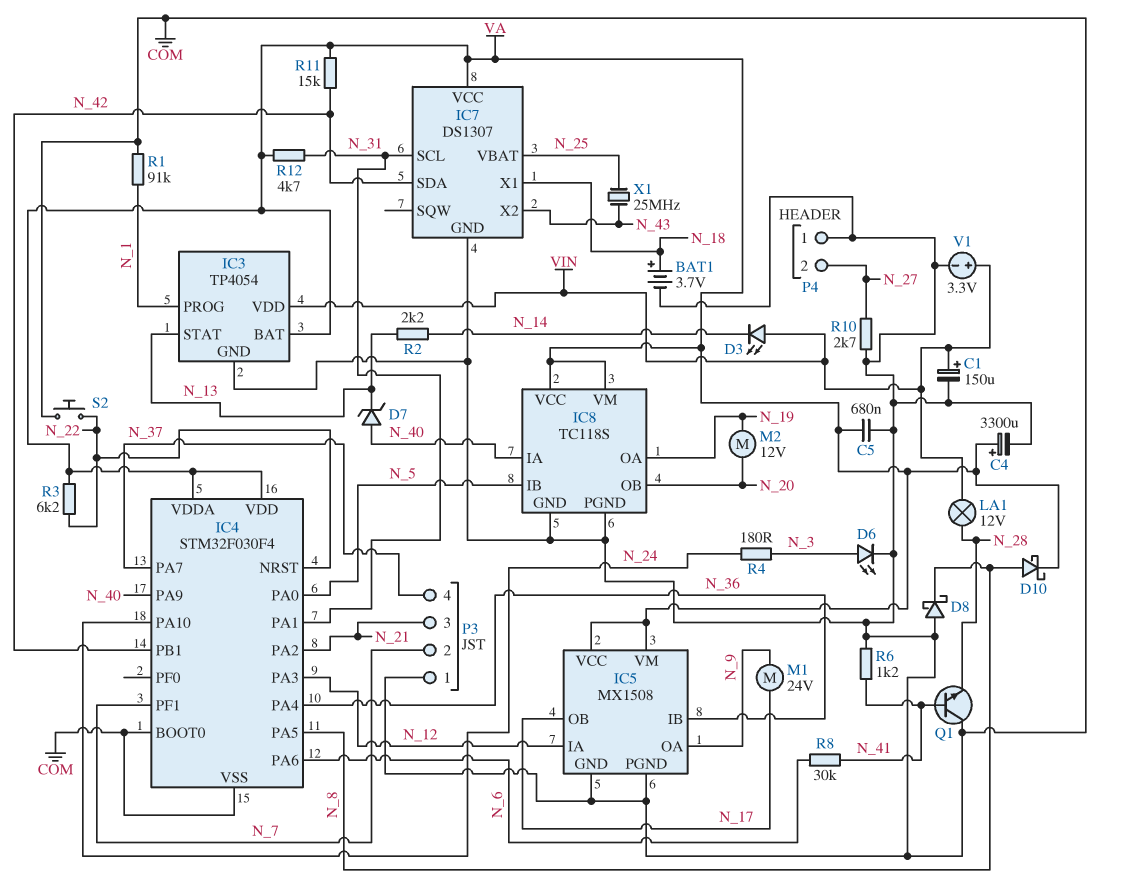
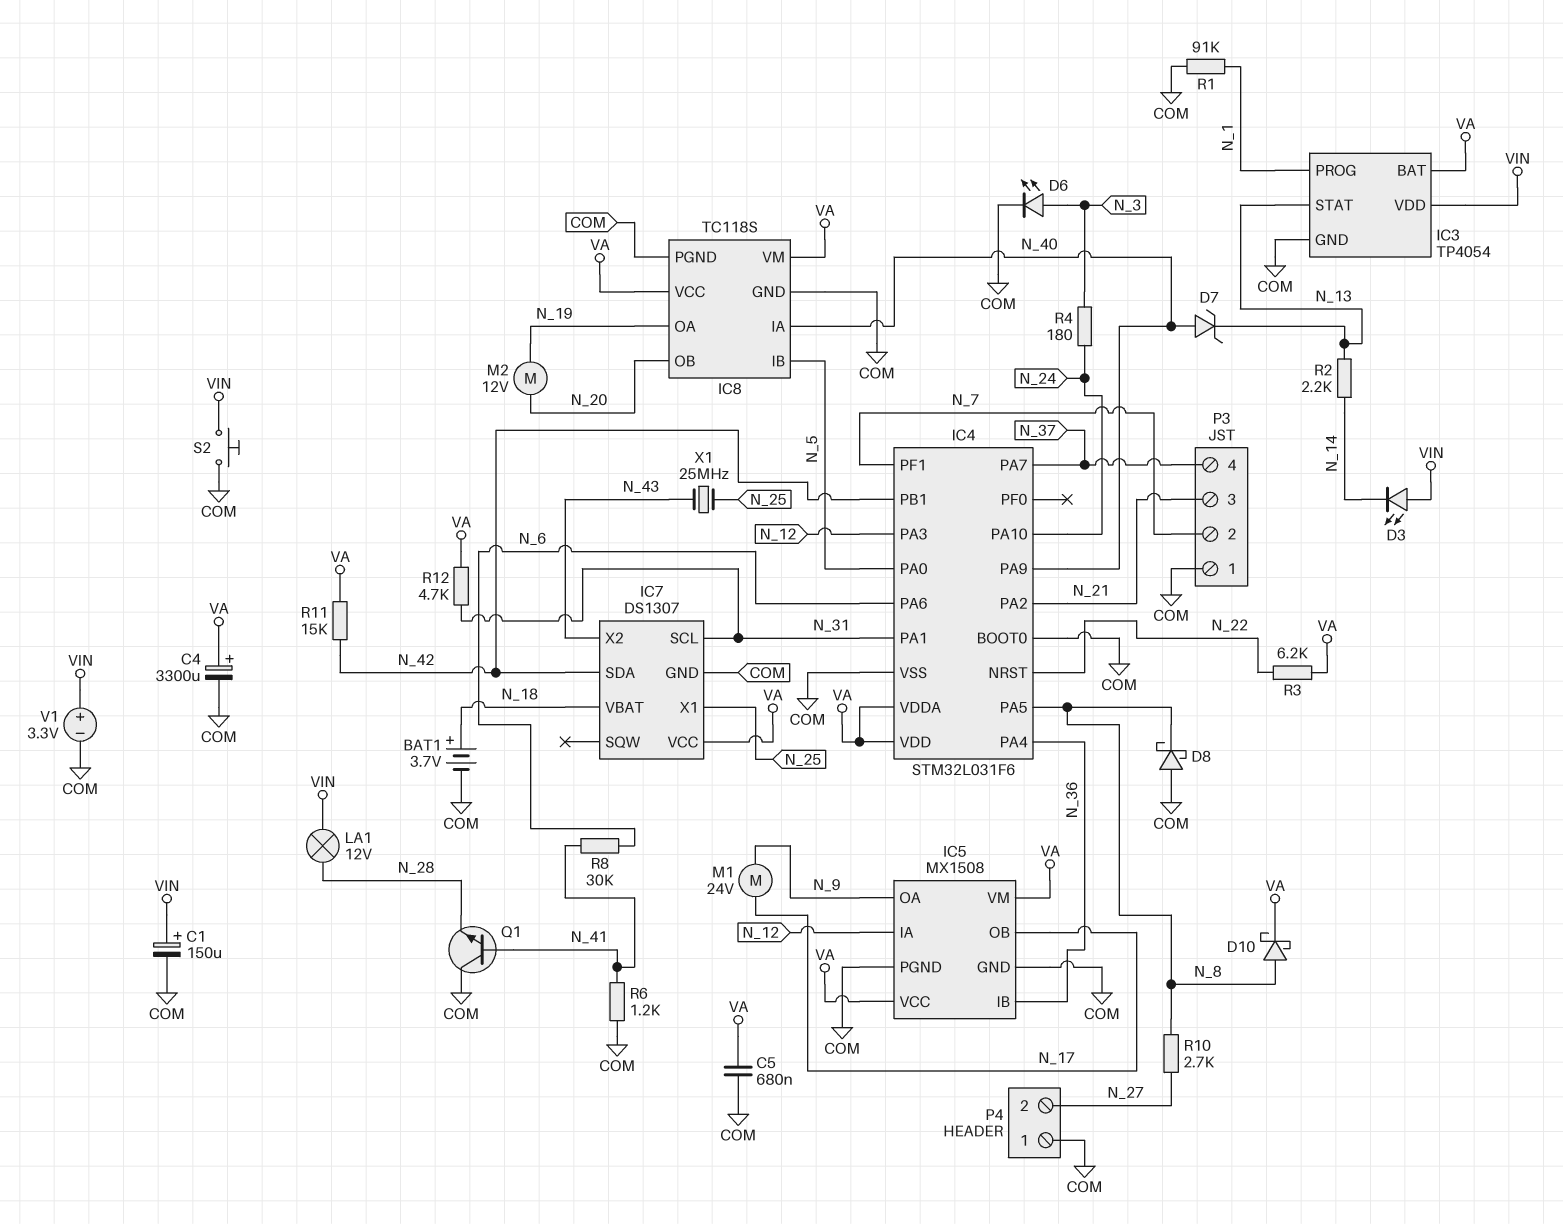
IC4: STM32F030F4 -> STM32L031F6
IC7 pin VBAT: N_25 -> N_18
IC7 pin X1: N_18 -> N_25
R10: 2.7k (COM, N_27) -> 2.7k (N_8, N_27)
S2: button (COM, N_22) -> button (COM, VIN)

